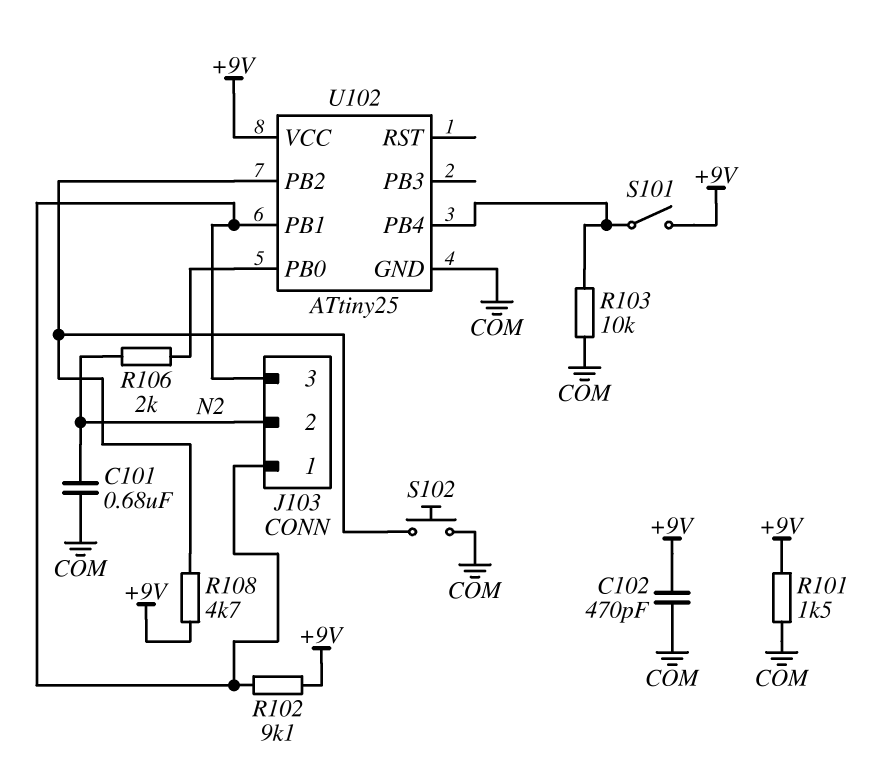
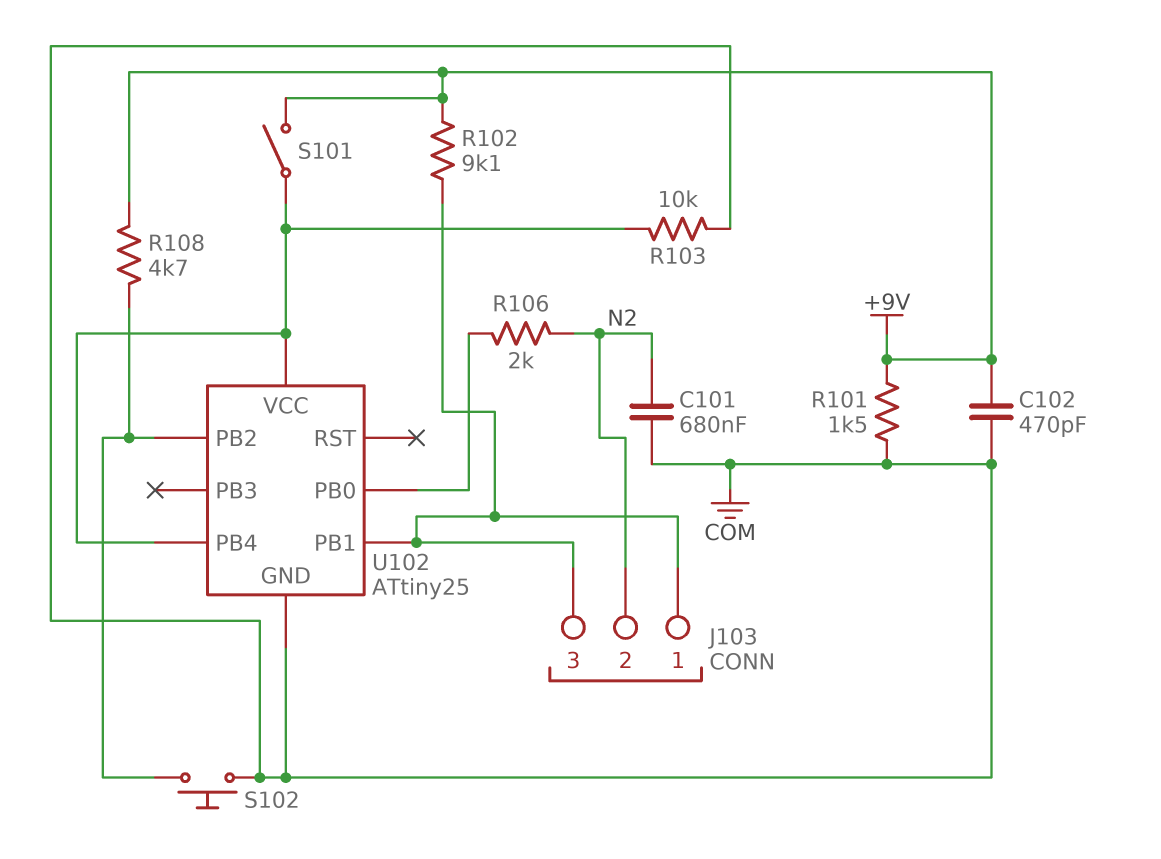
U102 pin VCC: +9V -> U102/PB4

